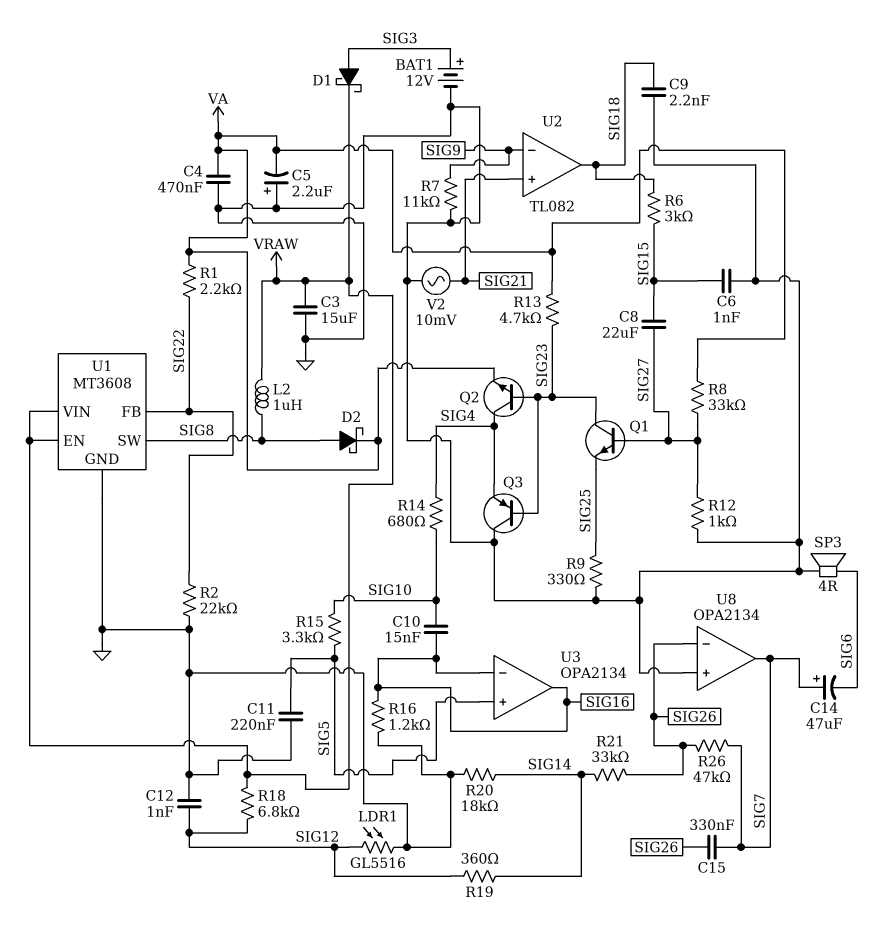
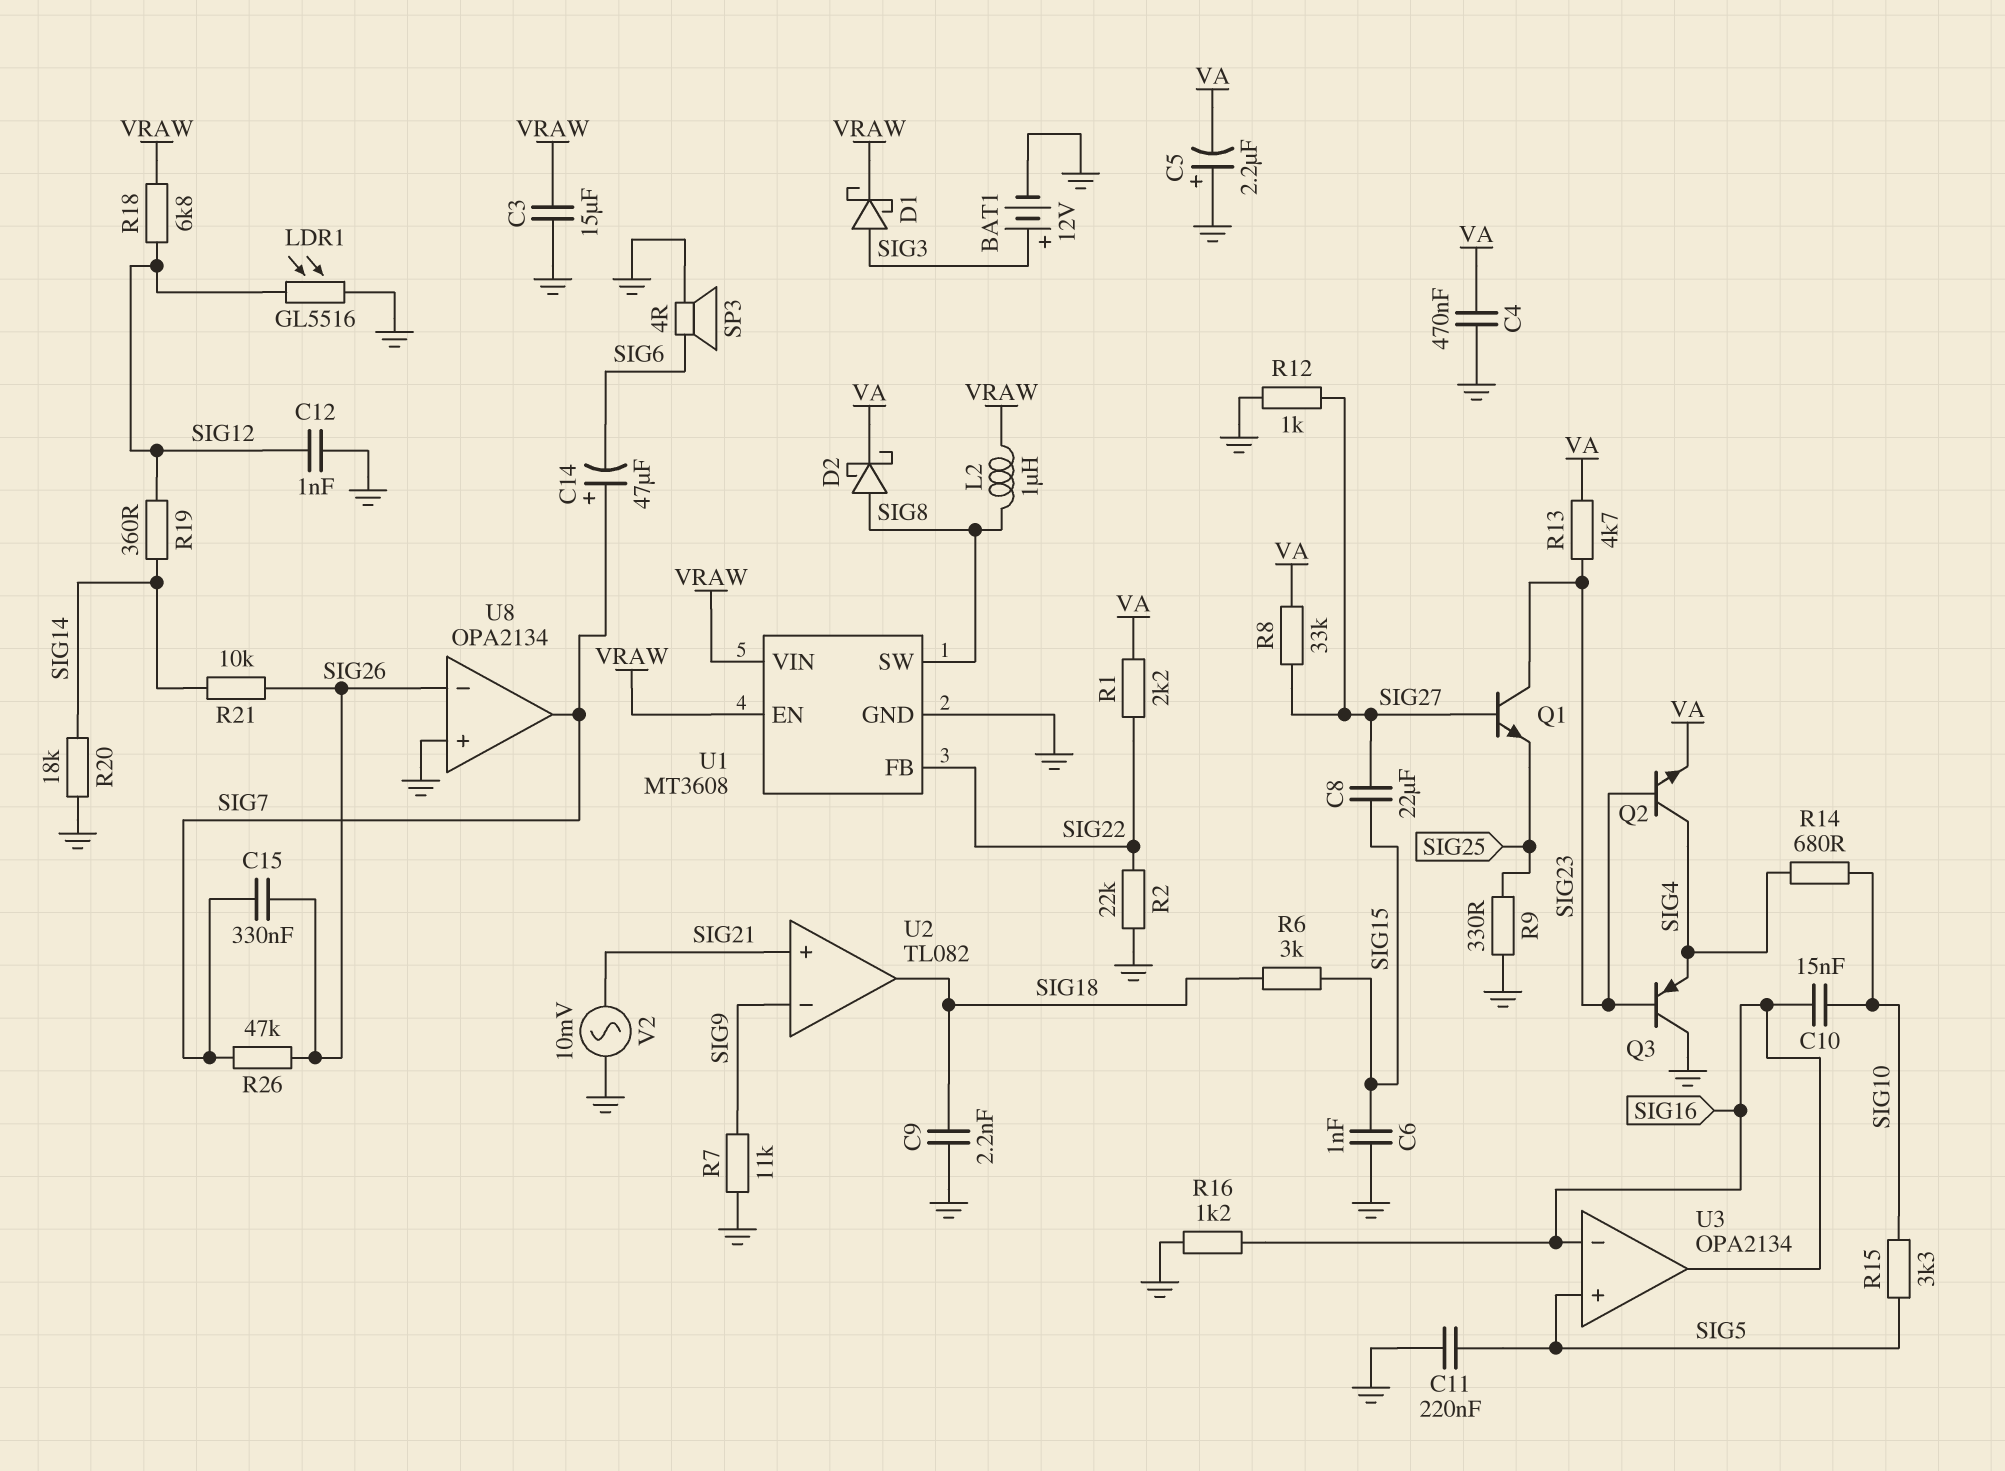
R21: 33k (SIG14, SIG26) -> 10k (SIG14, SIG26)

